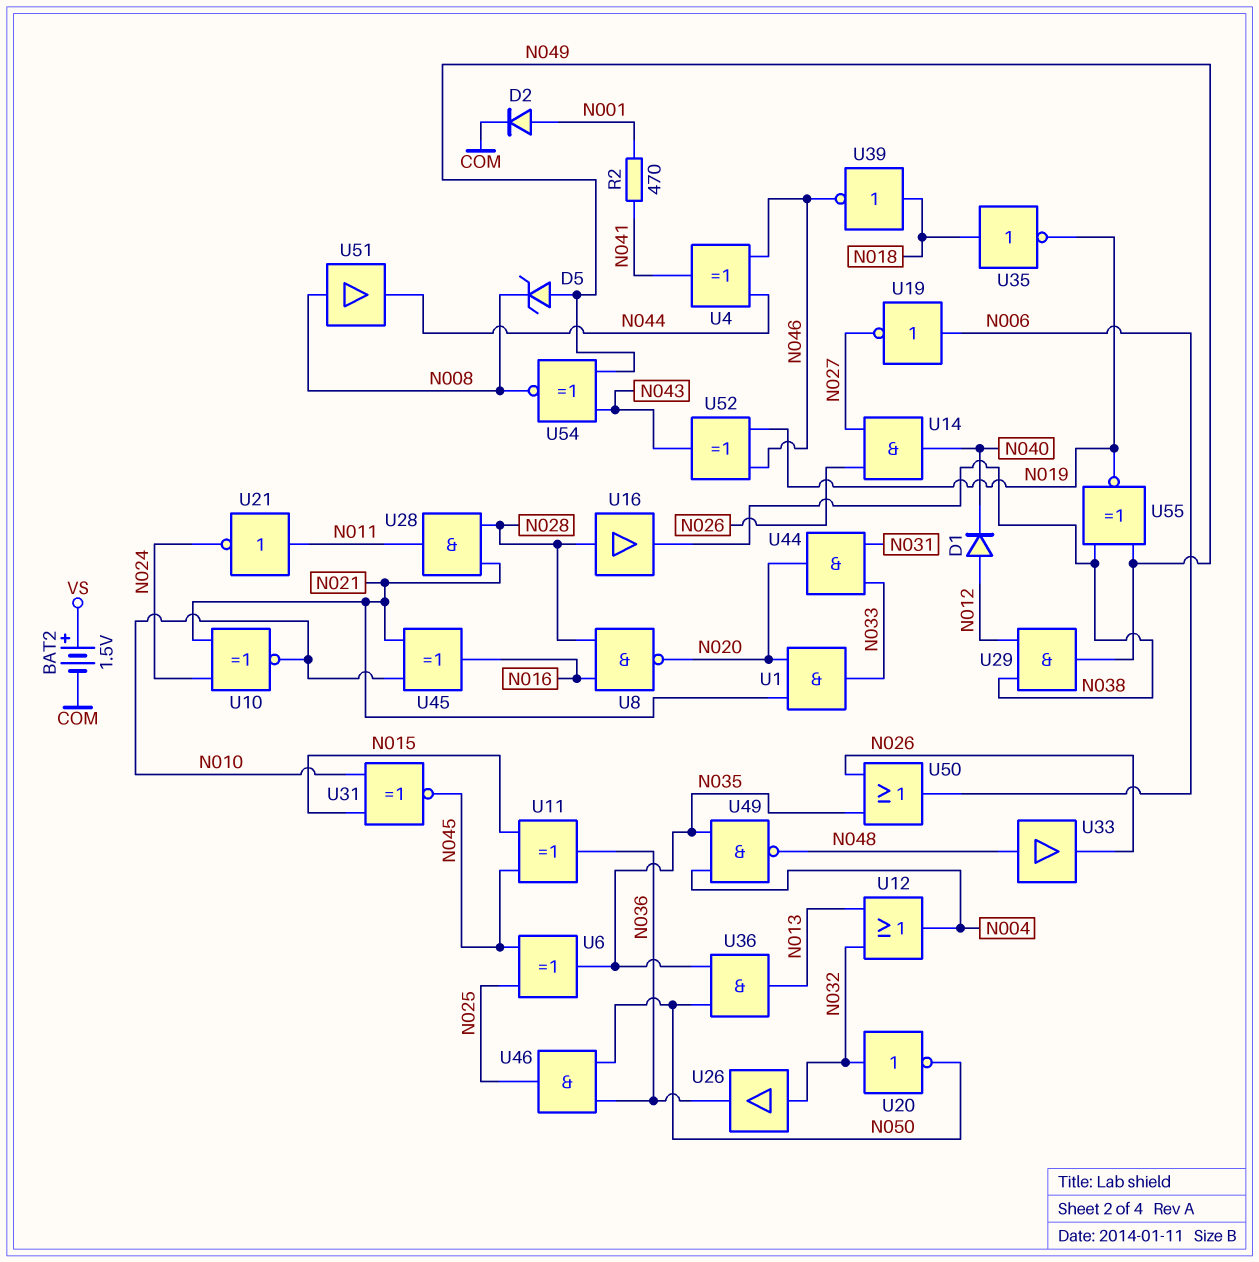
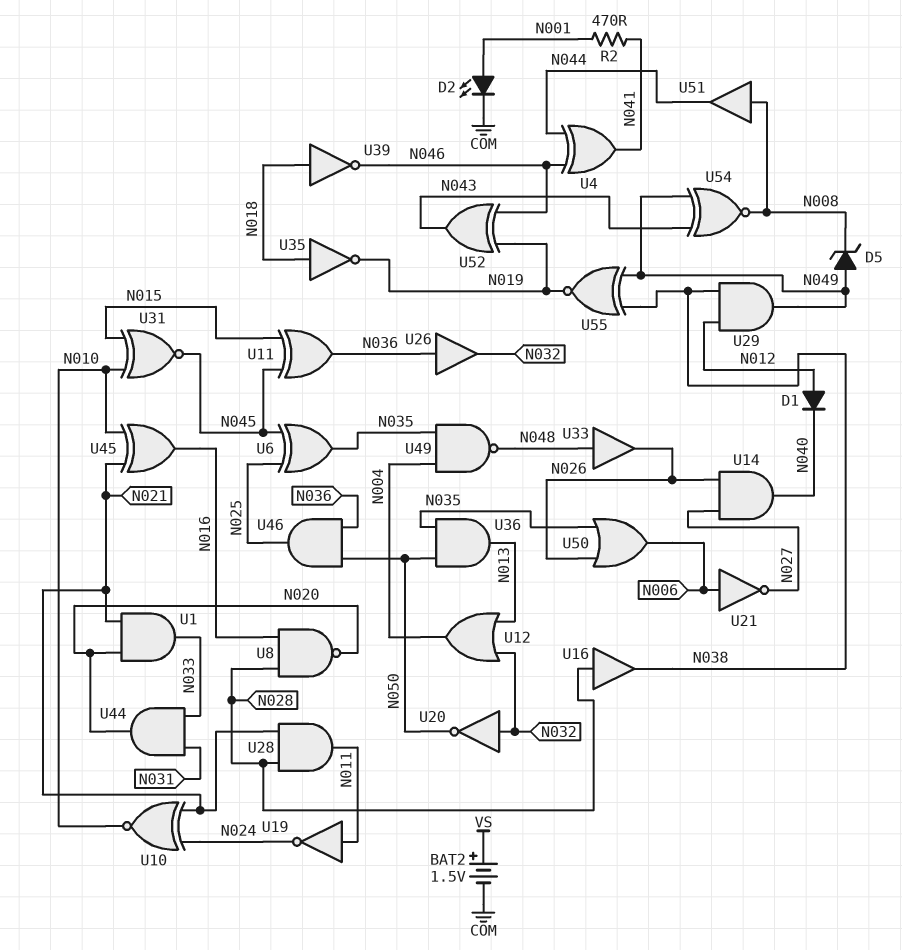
D2: diode (A N001, K COM) -> LED (A N001, K COM)
U19: NOT (in N006, out N027) -> NOT (in N011, out N024)
U21: NOT (in N011, out N024) -> NOT (in N006, out N027)
U26: buffer (in N032, out N036) -> buffer (in N036, out N032)

